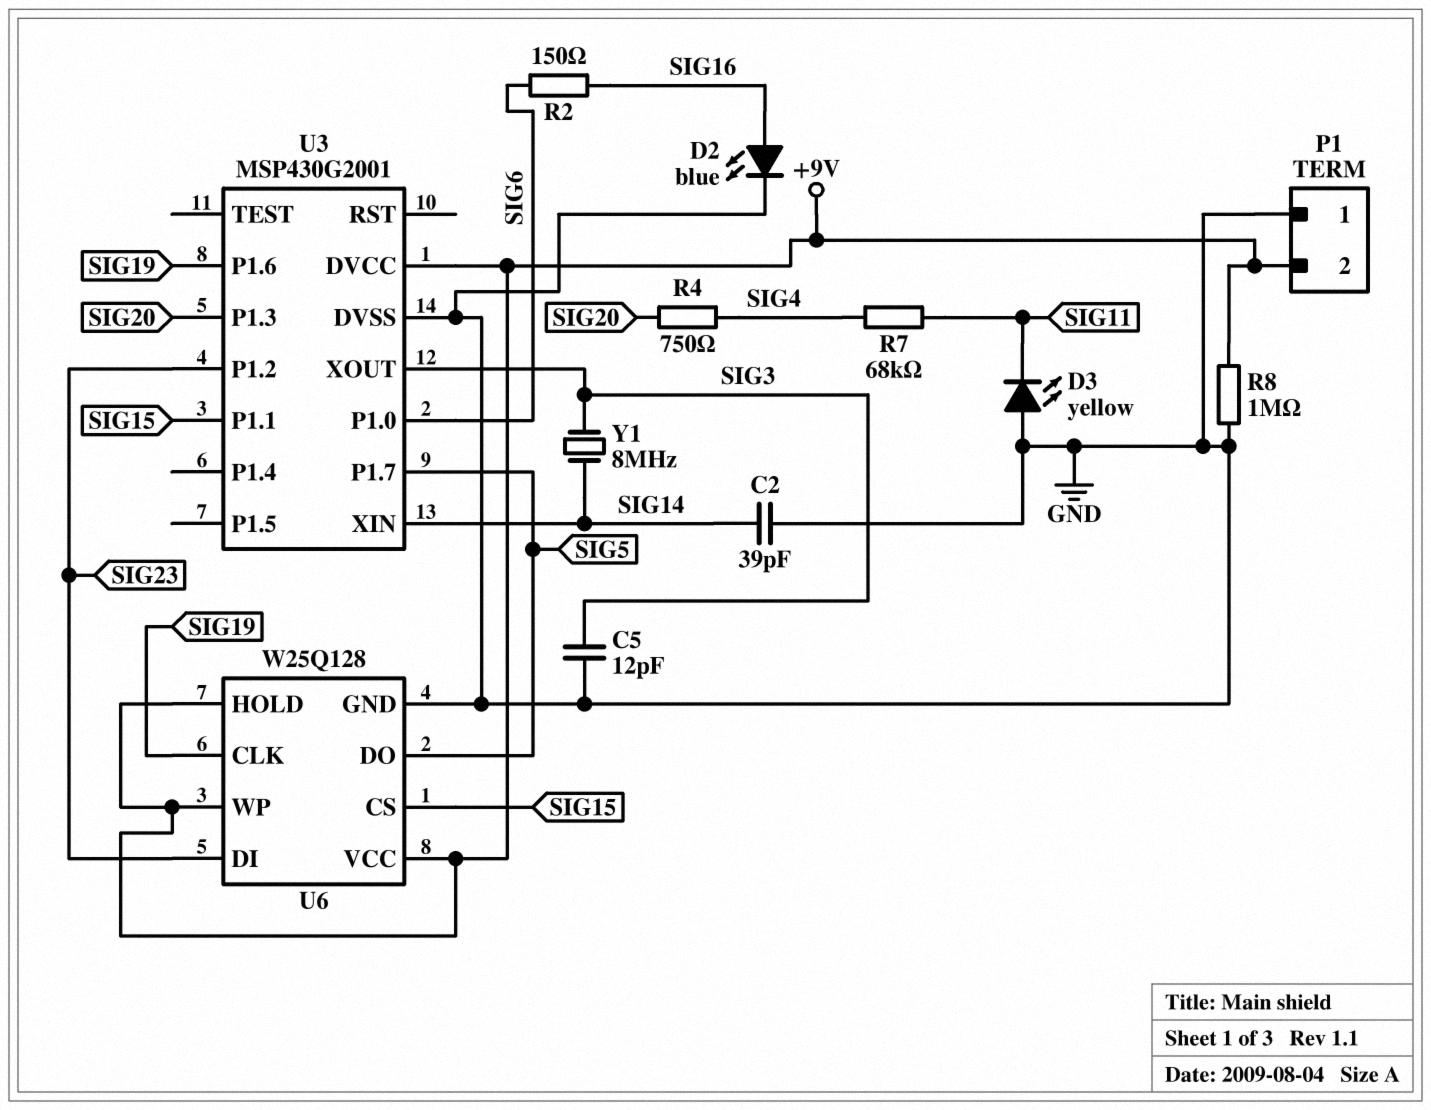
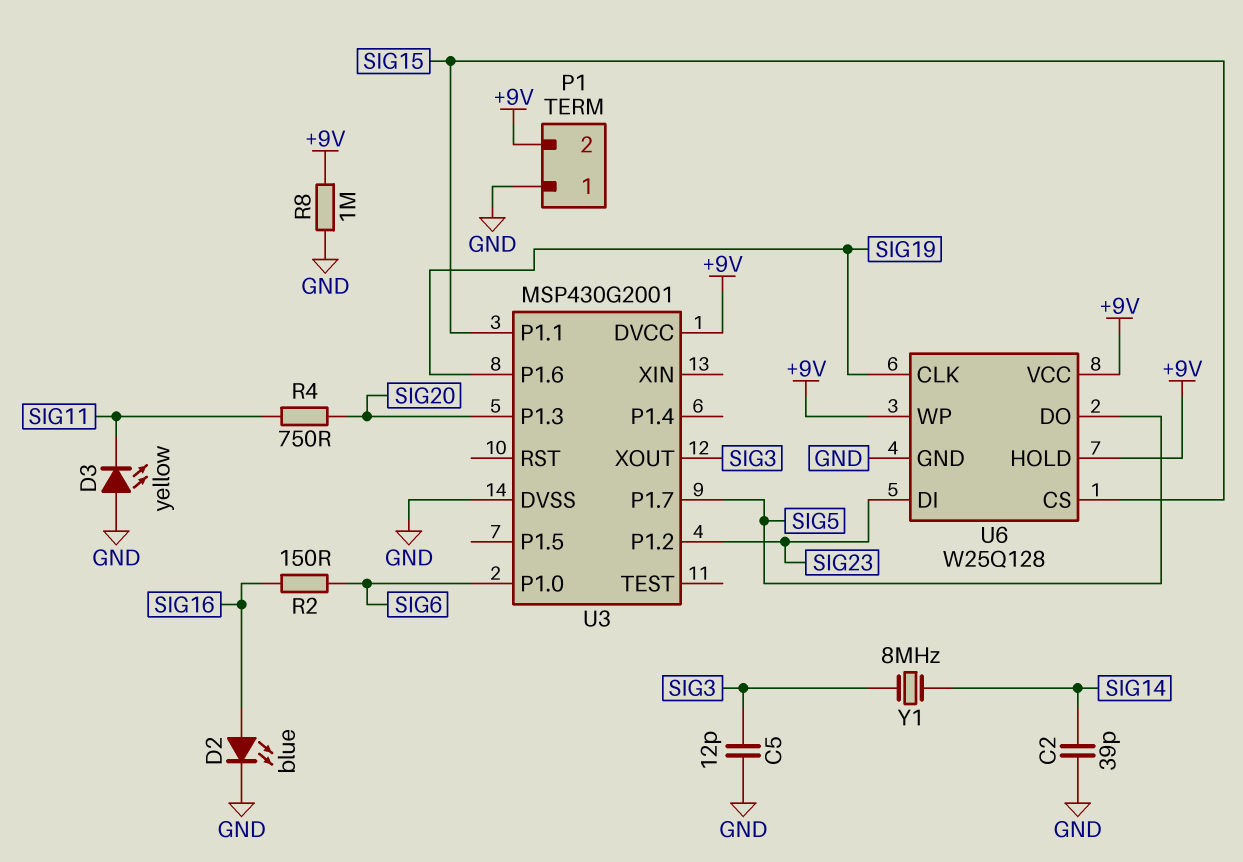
R4: 750 (SIG4, SIG20) -> 750 (SIG11, SIG20)
R7: 68k (SIG4, SIG11) -> none
U3 pin XIN: SIG14 -> none

